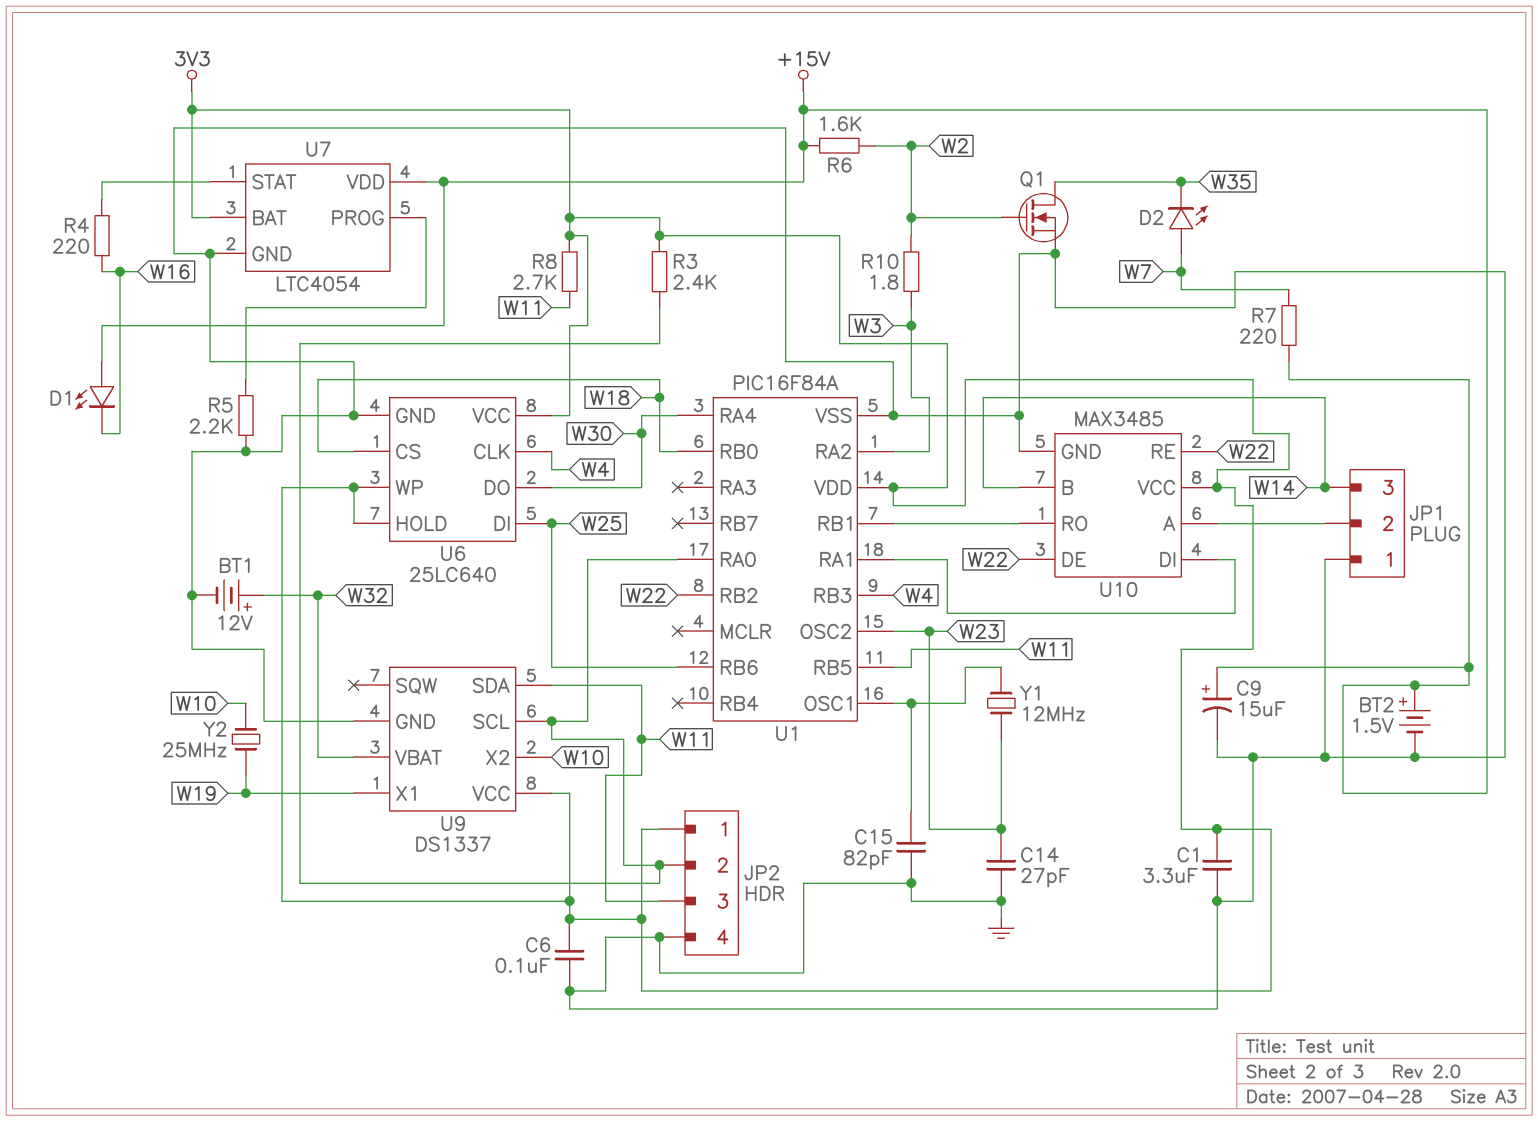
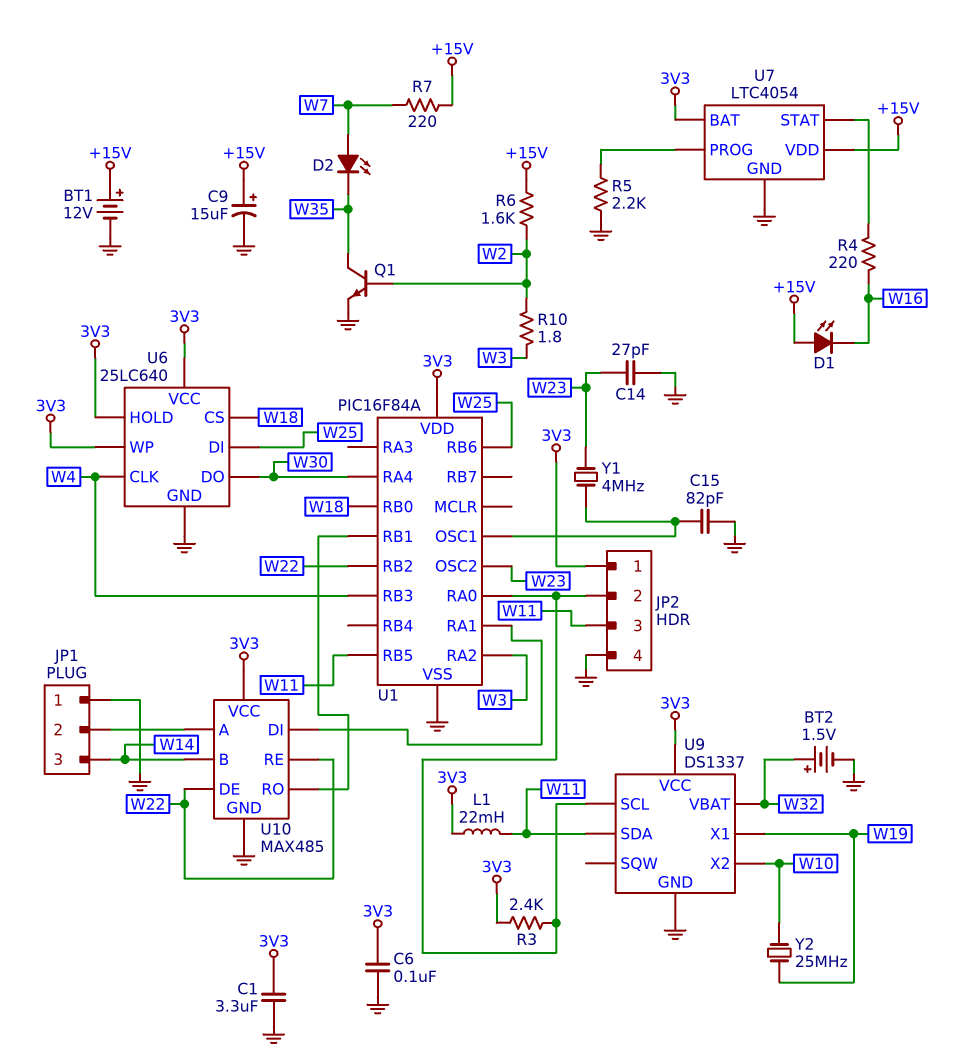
BT1: 12V (plus W32, minus GND) -> 12V (plus +15V, minus GND)
BT2: 1.5V (plus +15V, minus GND) -> 1.5V (plus W32, minus GND)
L1: none -> 22mH (3V3, W11)
Q1: NMOS (G W2, D W35, S GND) -> NPN (B W2, C W35, E GND)
R8: 2.7k (3V3, W11) -> none
U10: MAX3485 -> MAX485
Y1: 12MHz (U1/OSC1, W23) -> 4MHz (U1/OSC1, W23)

